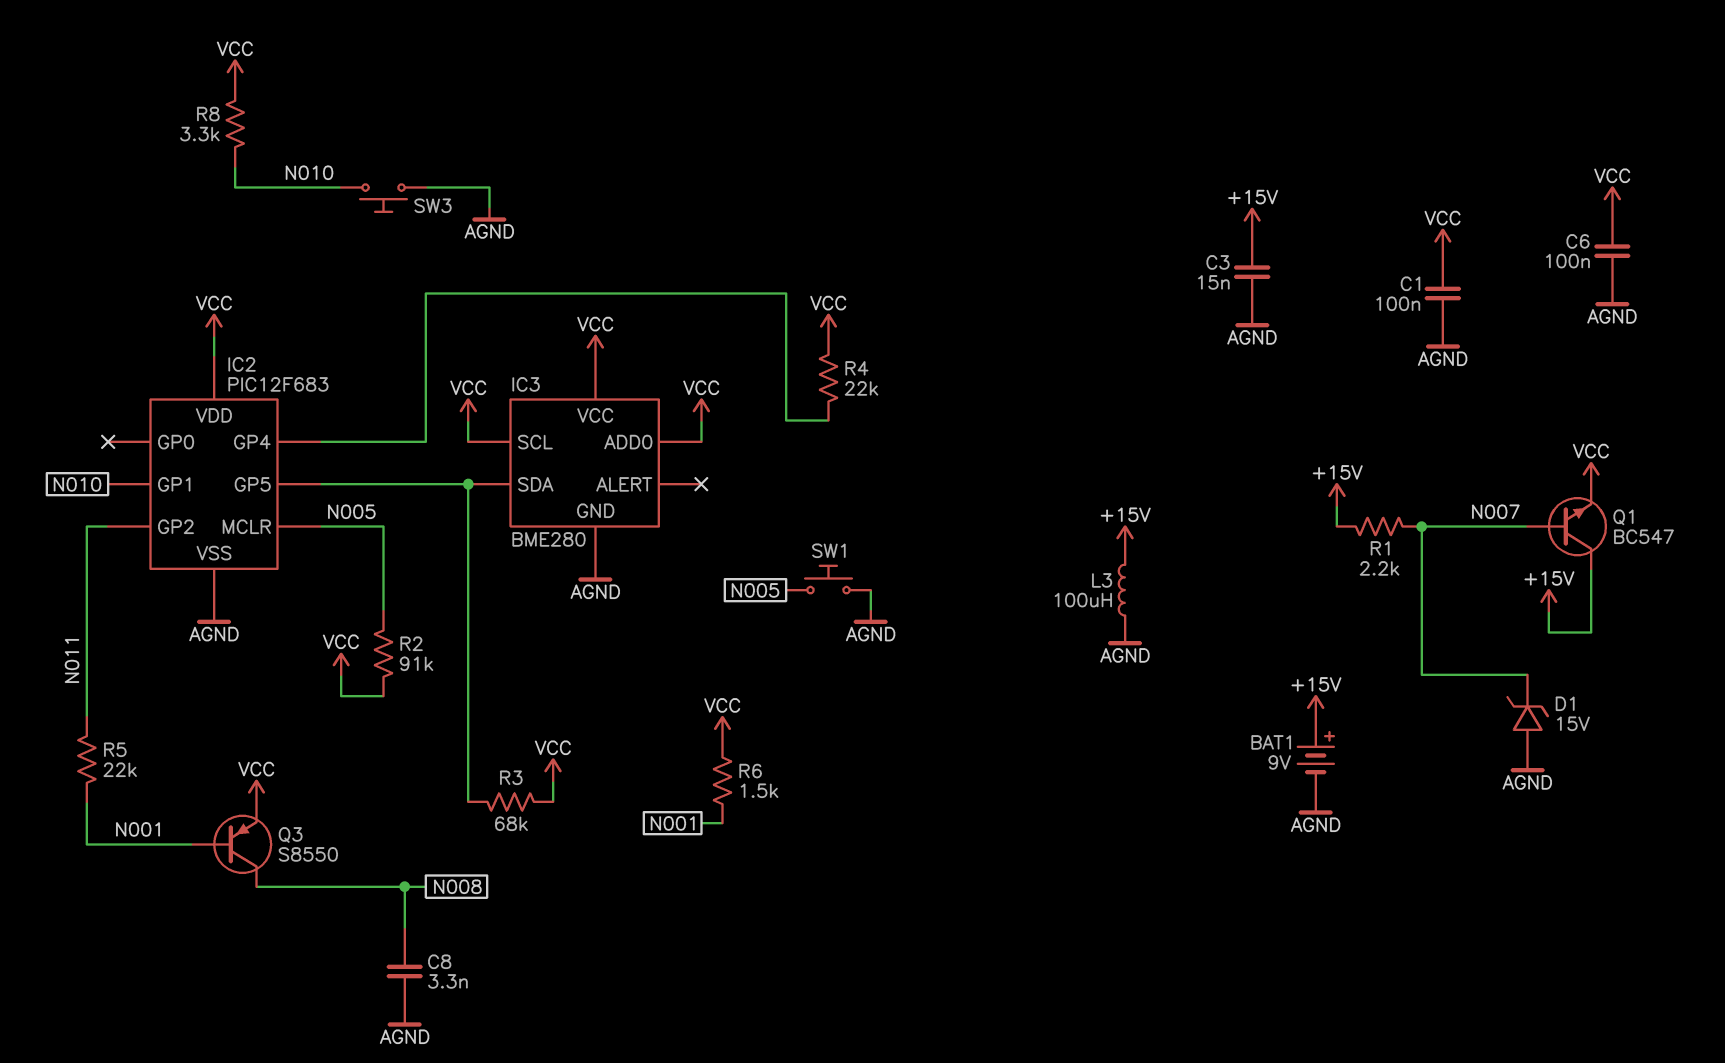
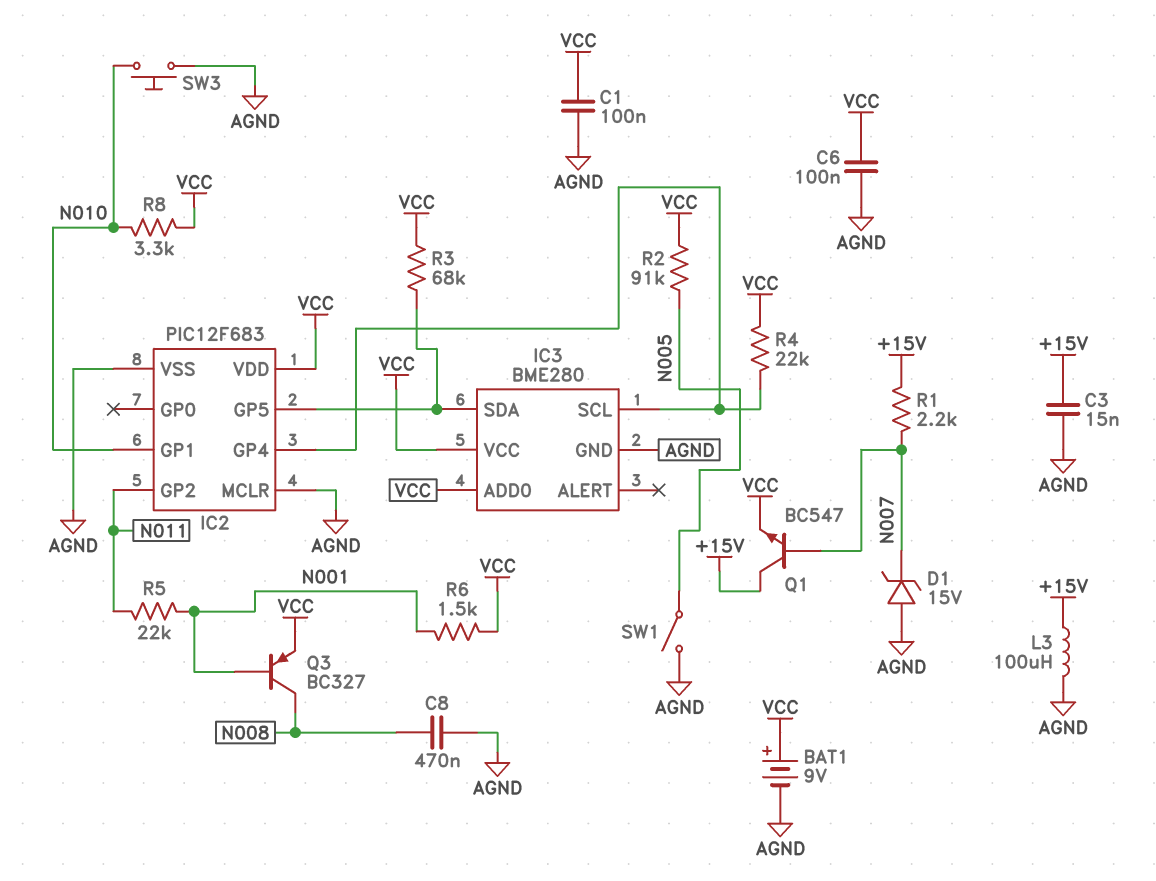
BAT1: 9V (plus +15V, minus AGND) -> 9V (plus VCC, minus AGND)
C8: 3.3nF (AGND, N008) -> 470nF (AGND, N008)
IC2 pin MCLR: N005 -> AGND
IC3 pin SCL: VCC -> IC2/GP4
Q3: PNP S8550 (B N001, C N008, E VCC) -> PNP BC327 (B N001, C N008, E VCC)
SW1: button (AGND, N005) -> switch (AGND, N005)

